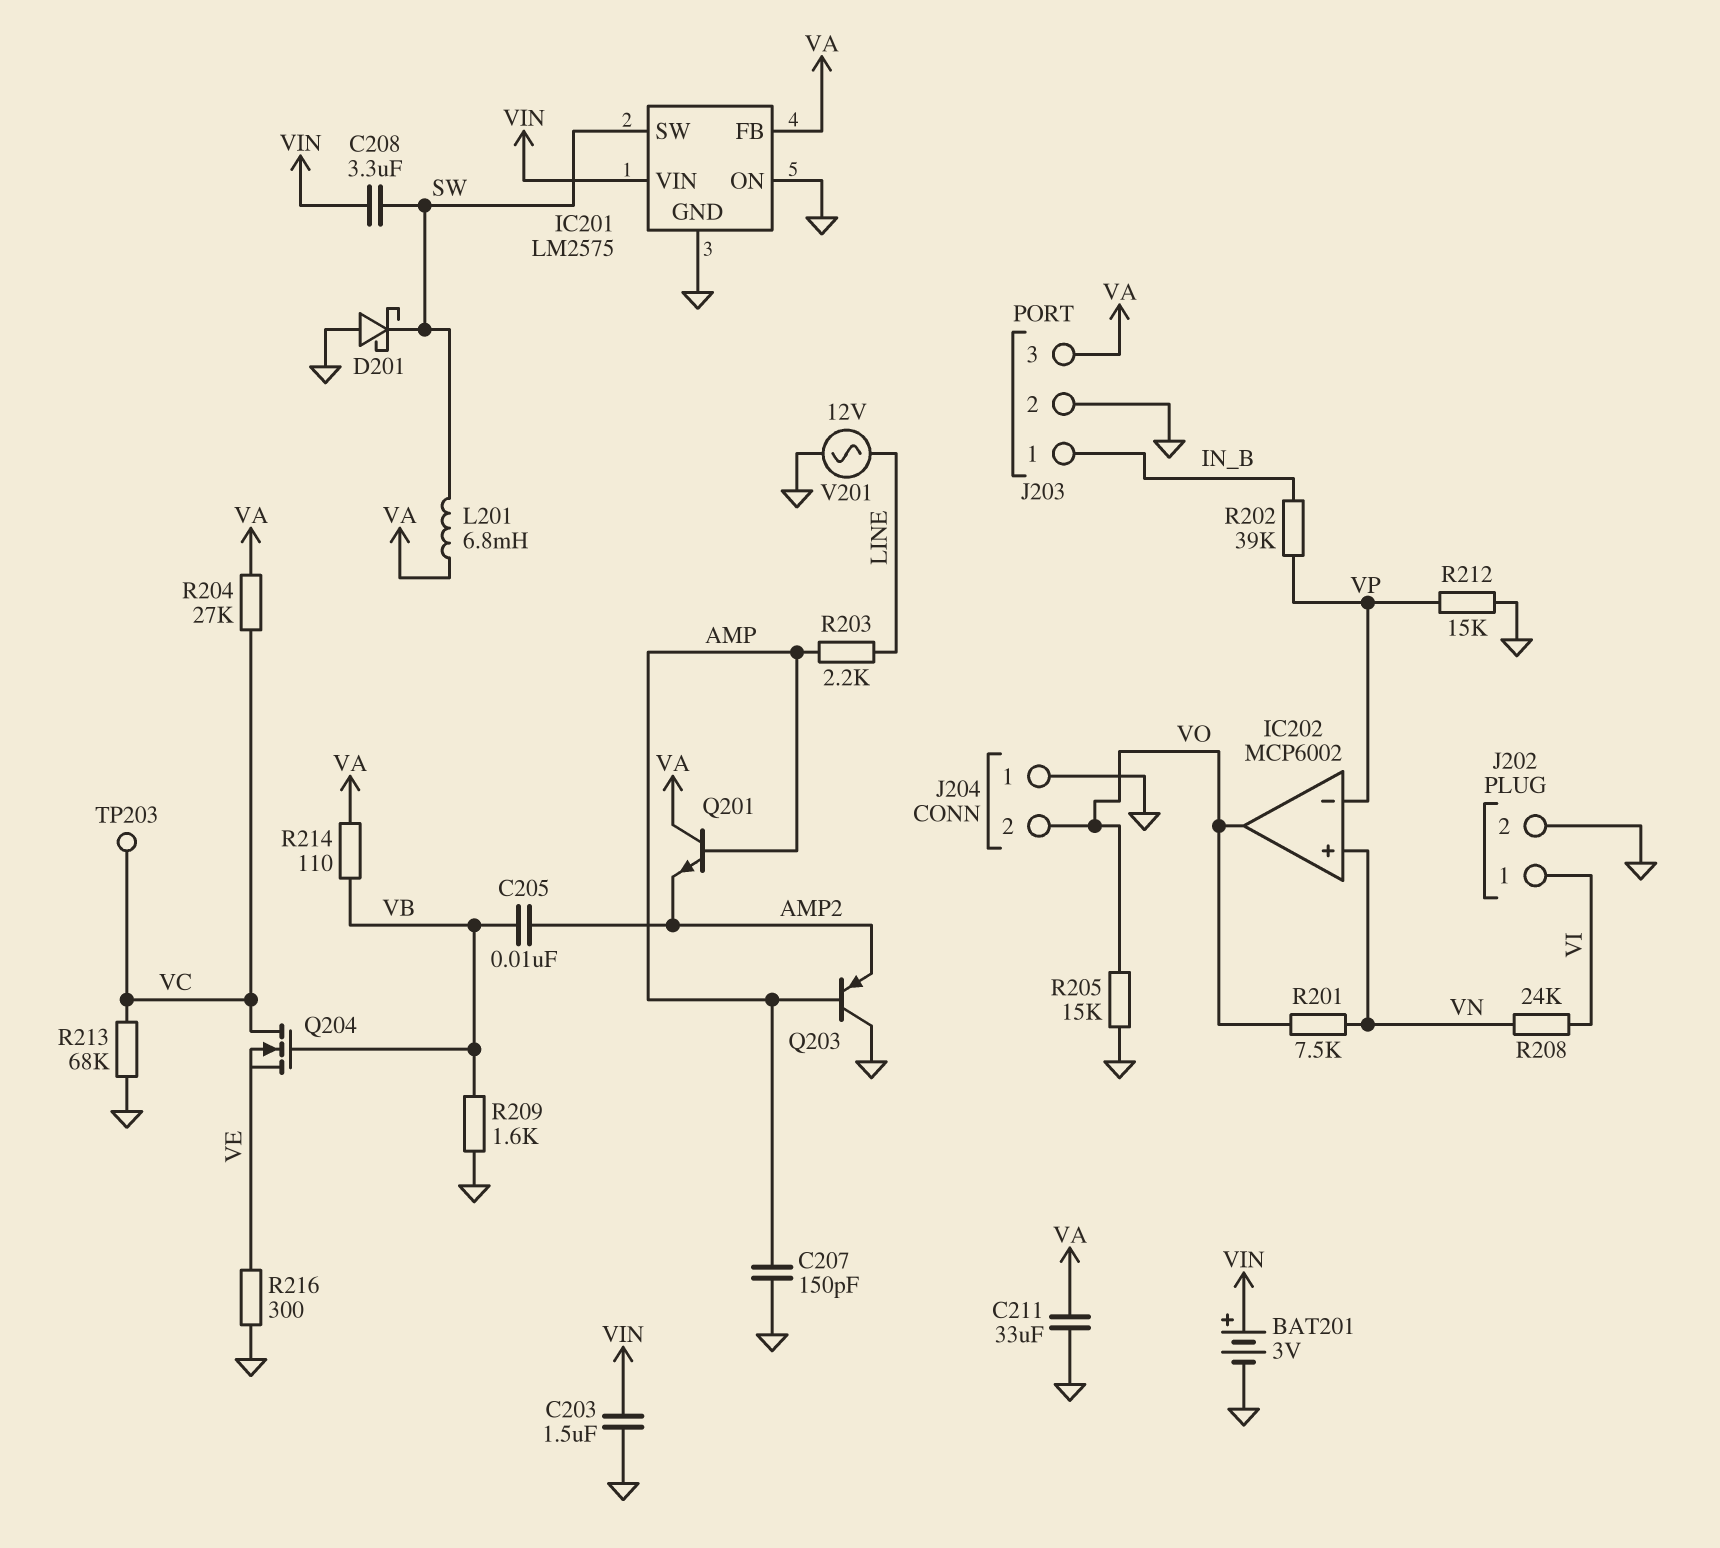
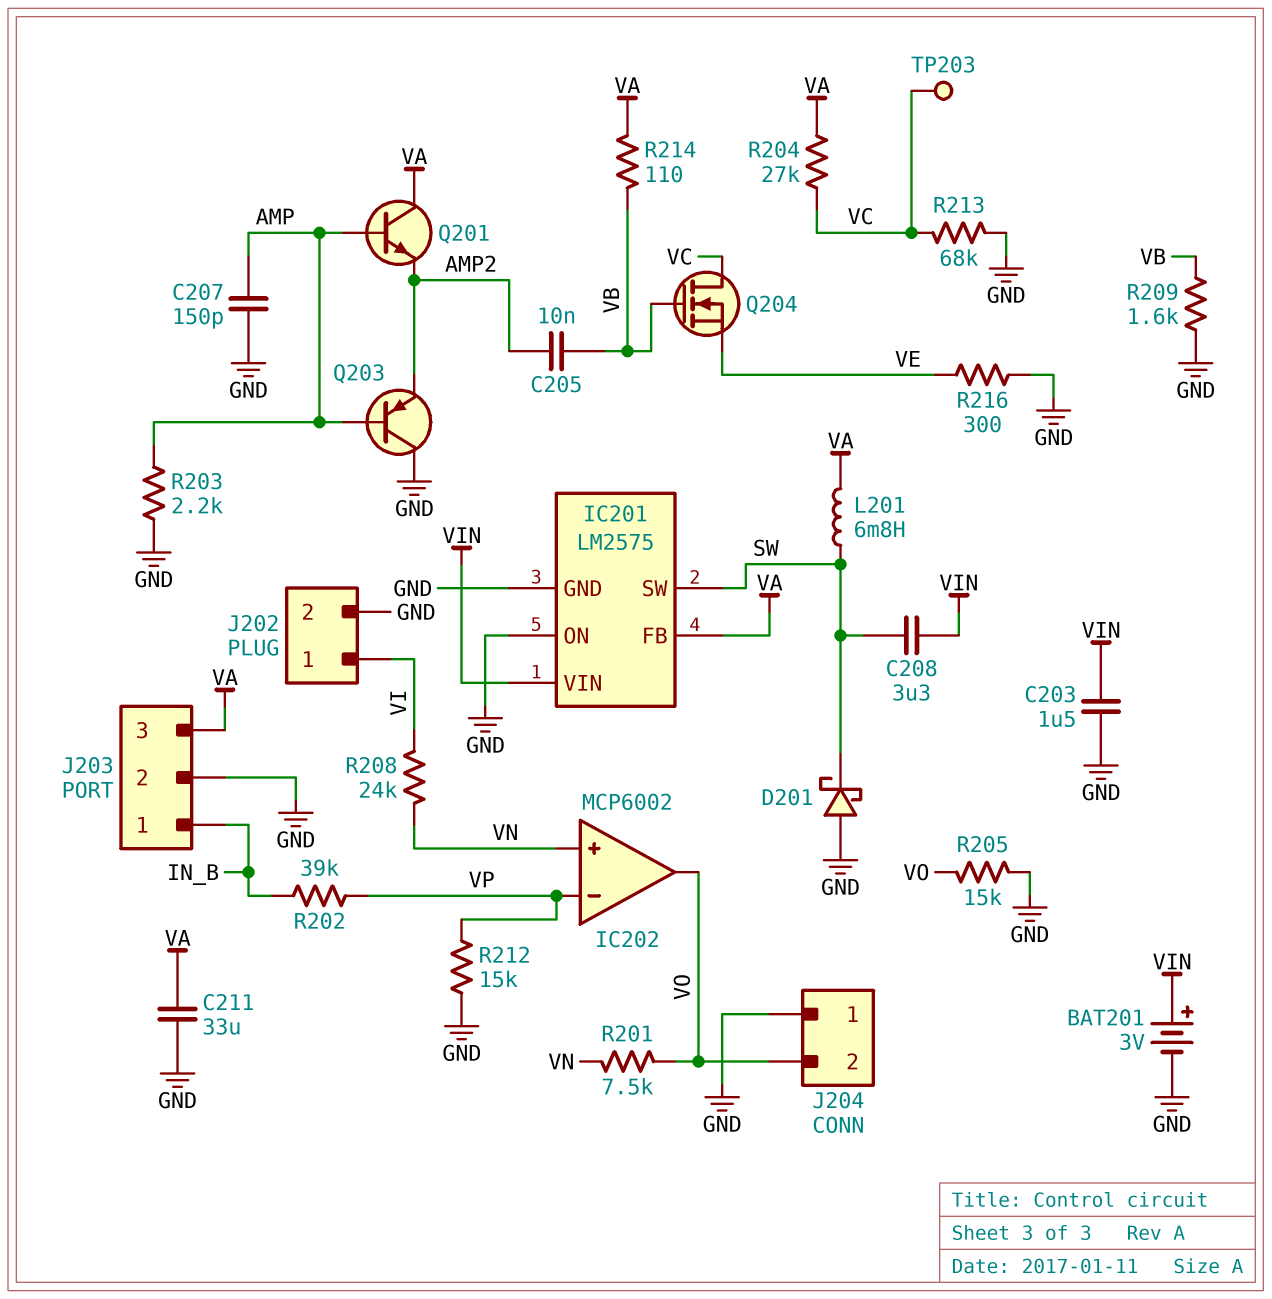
R203: 2.2k (AMP, LINE) -> 2.2k (AMP, GND)
V201: AC 12V (GND, LINE) -> none

